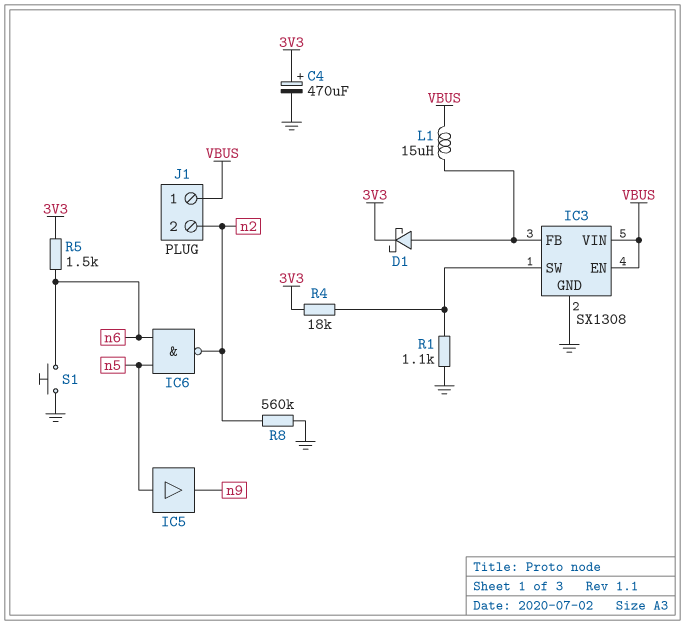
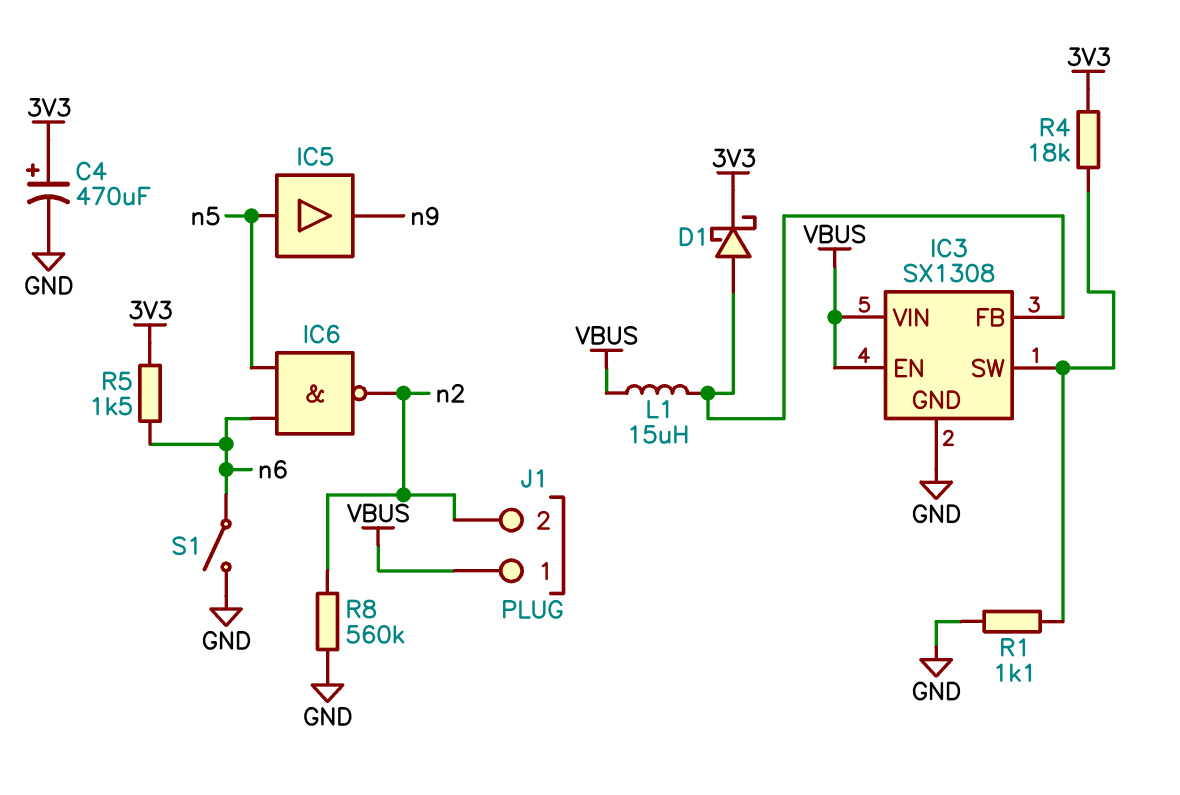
S1: button (GND, n6) -> switch (GND, n6)

